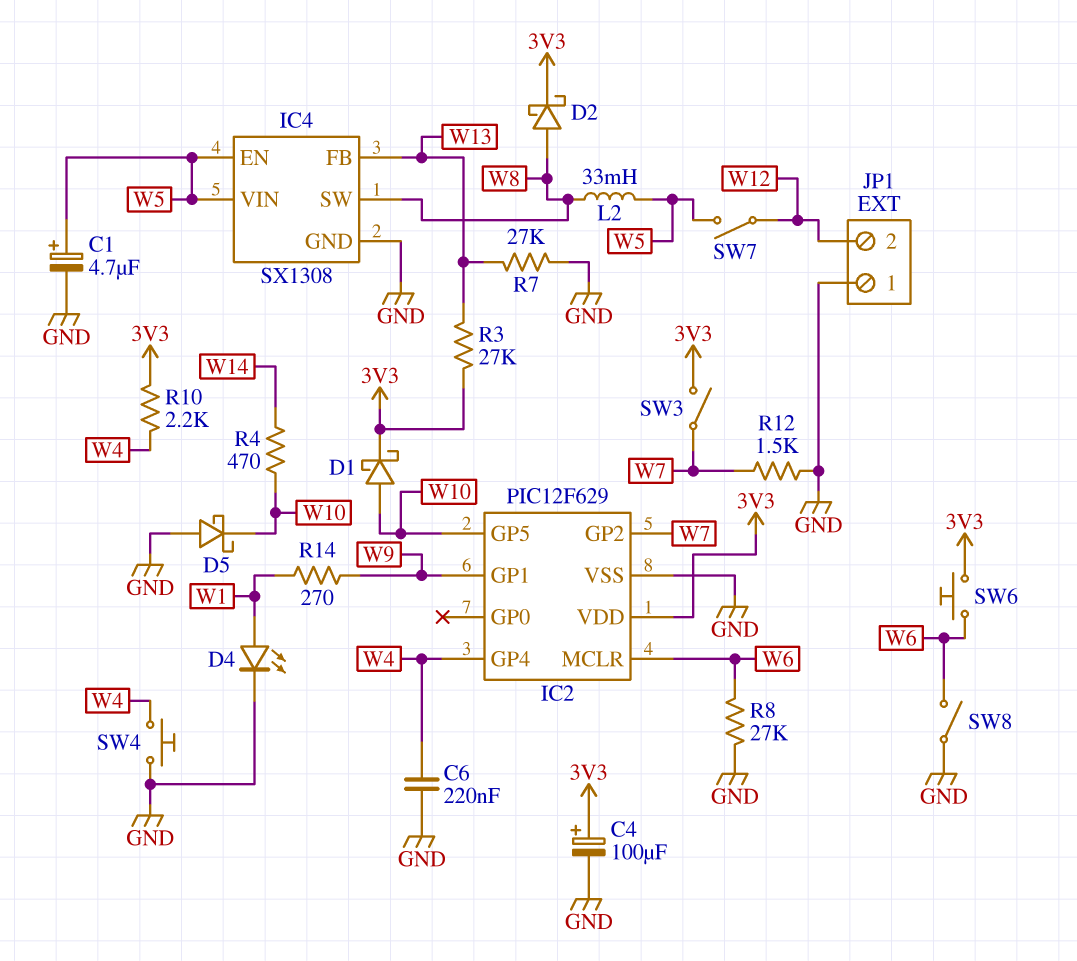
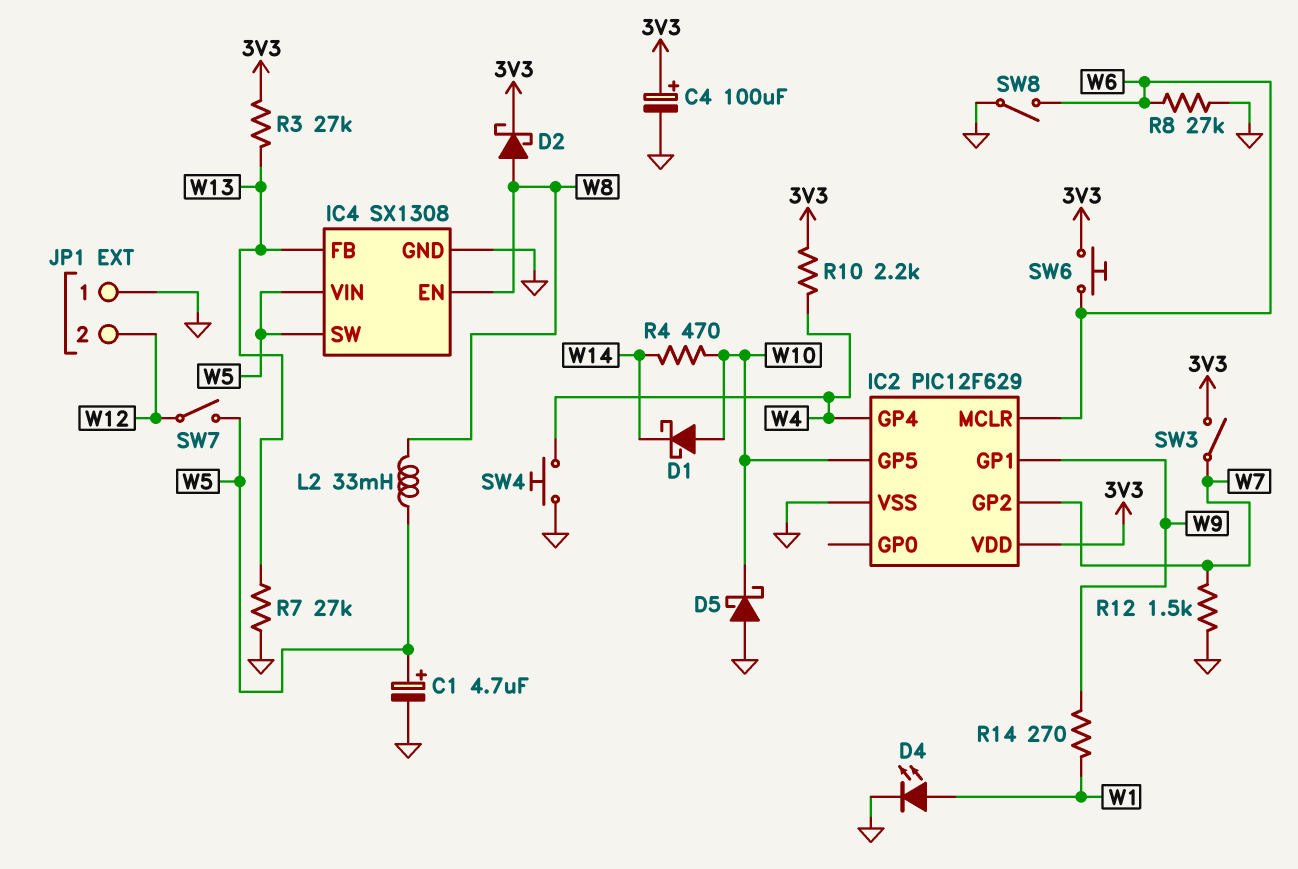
C6: 220nF (GND, W4) -> none
D1: schottky (A W10, K 3V3) -> schottky (A W10, K W14)
IC4 pin EN: W5 -> W8
IC4 pin SW: W8 -> W5

